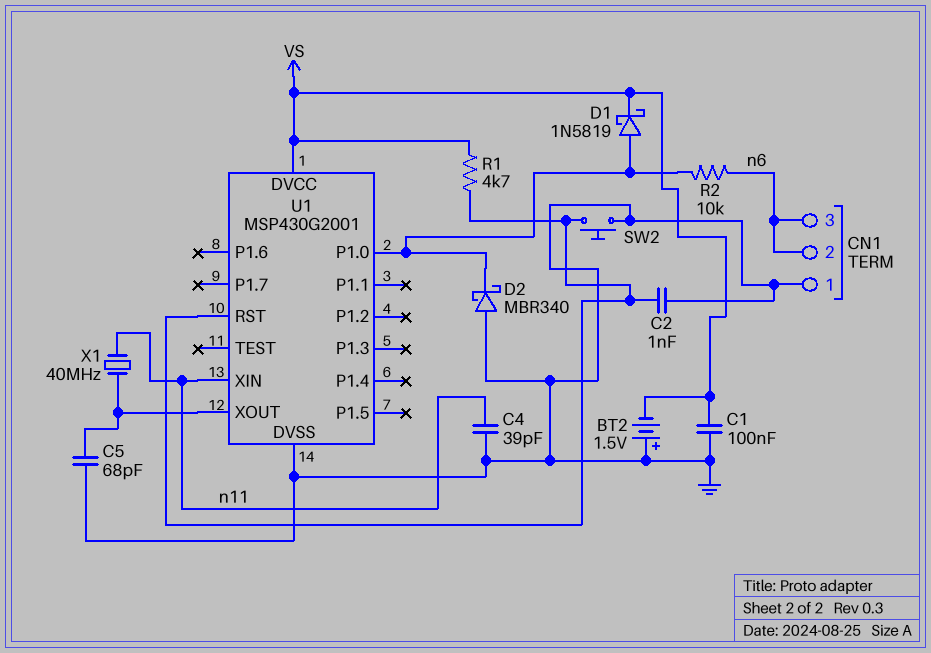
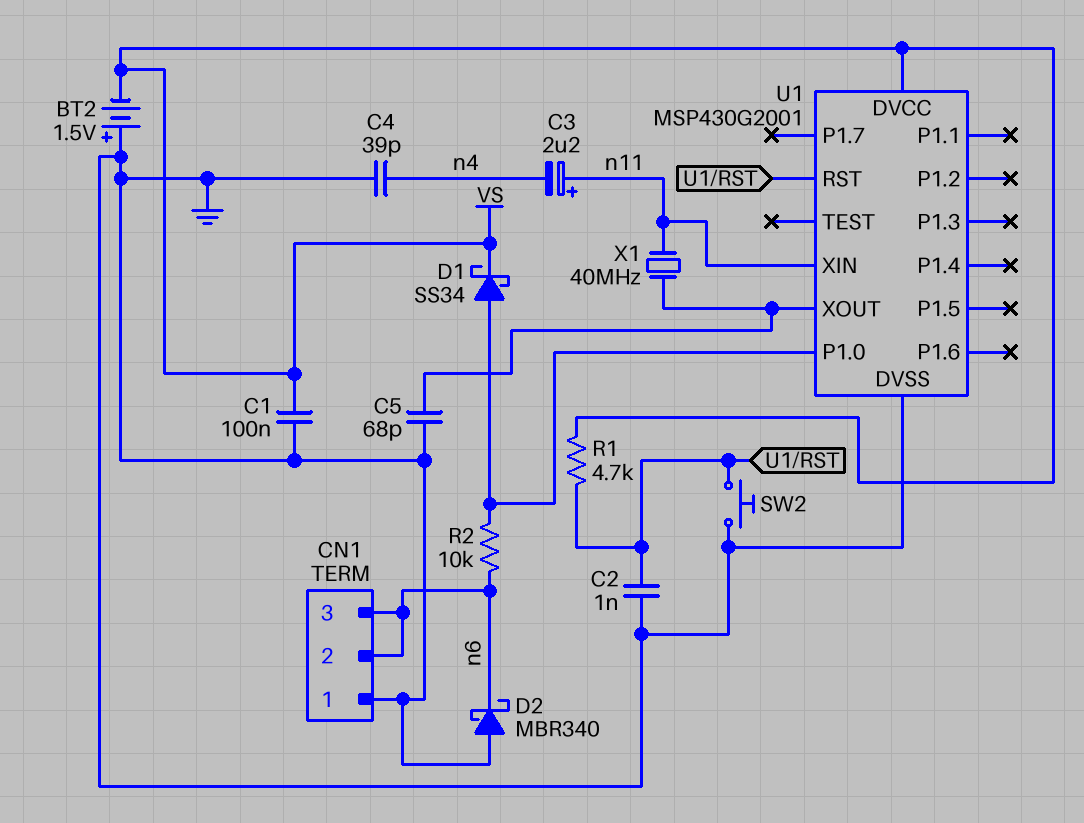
C3: none -> 2.2uF (plus n11, minus n4)
C4: 39pF (GND, n11) -> 39pF (GND, n4)
D1: schottky 1N5819 (A U1/P1.0, K VS) -> schottky SS34 (A U1/P1.0, K VS)
D2: schottky MBR340 (A GND, K U1/P1.0) -> schottky MBR340 (A GND, K n6)

